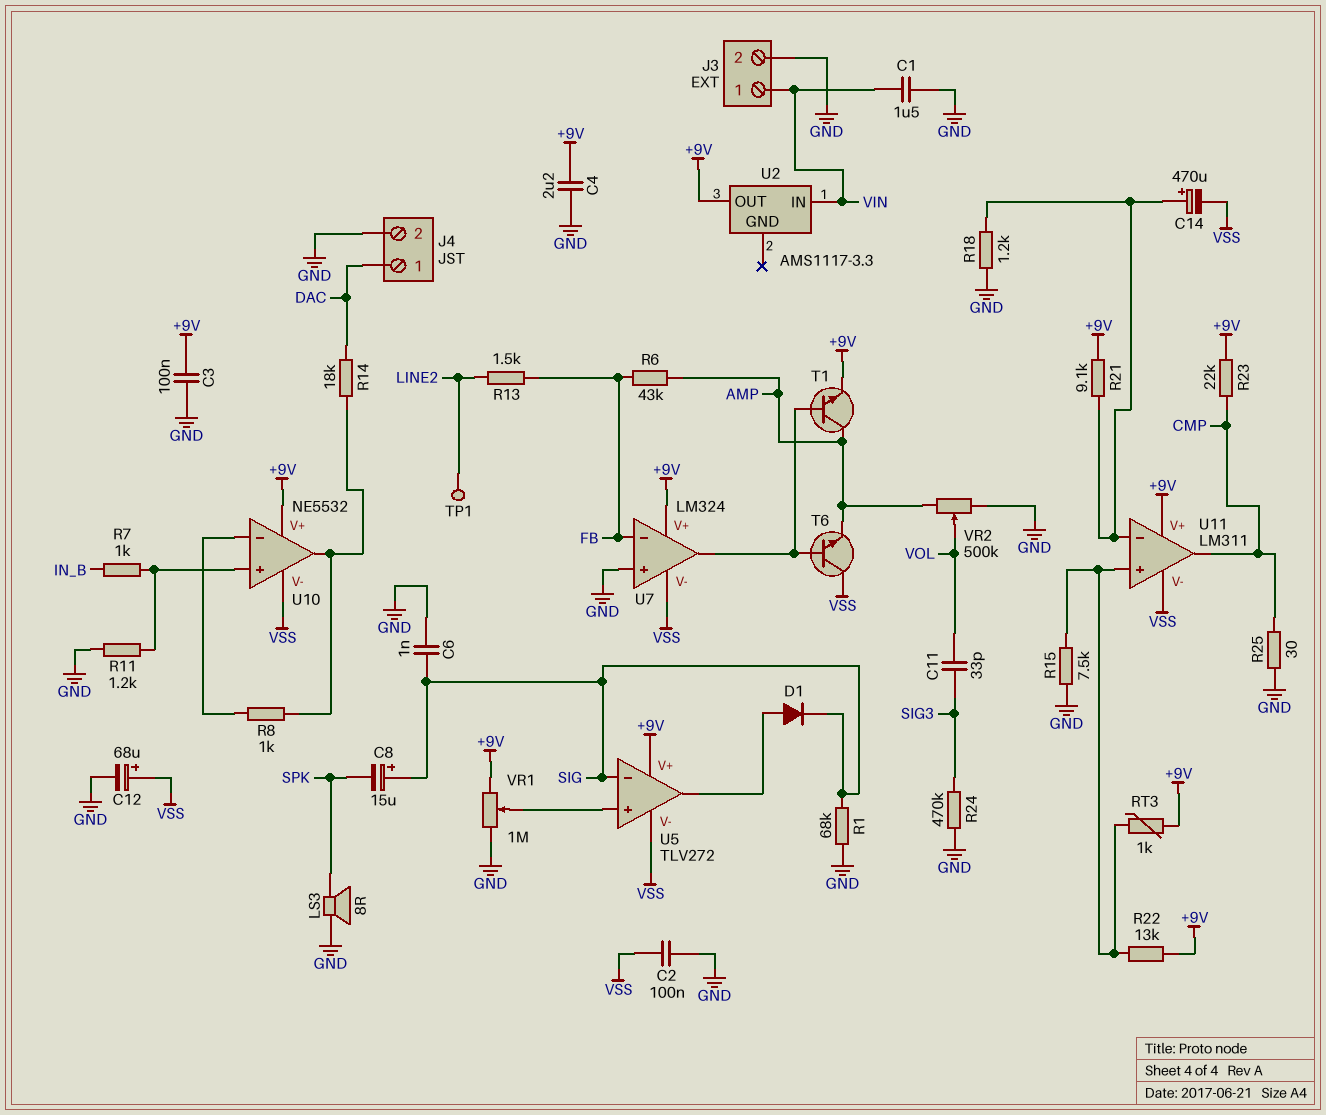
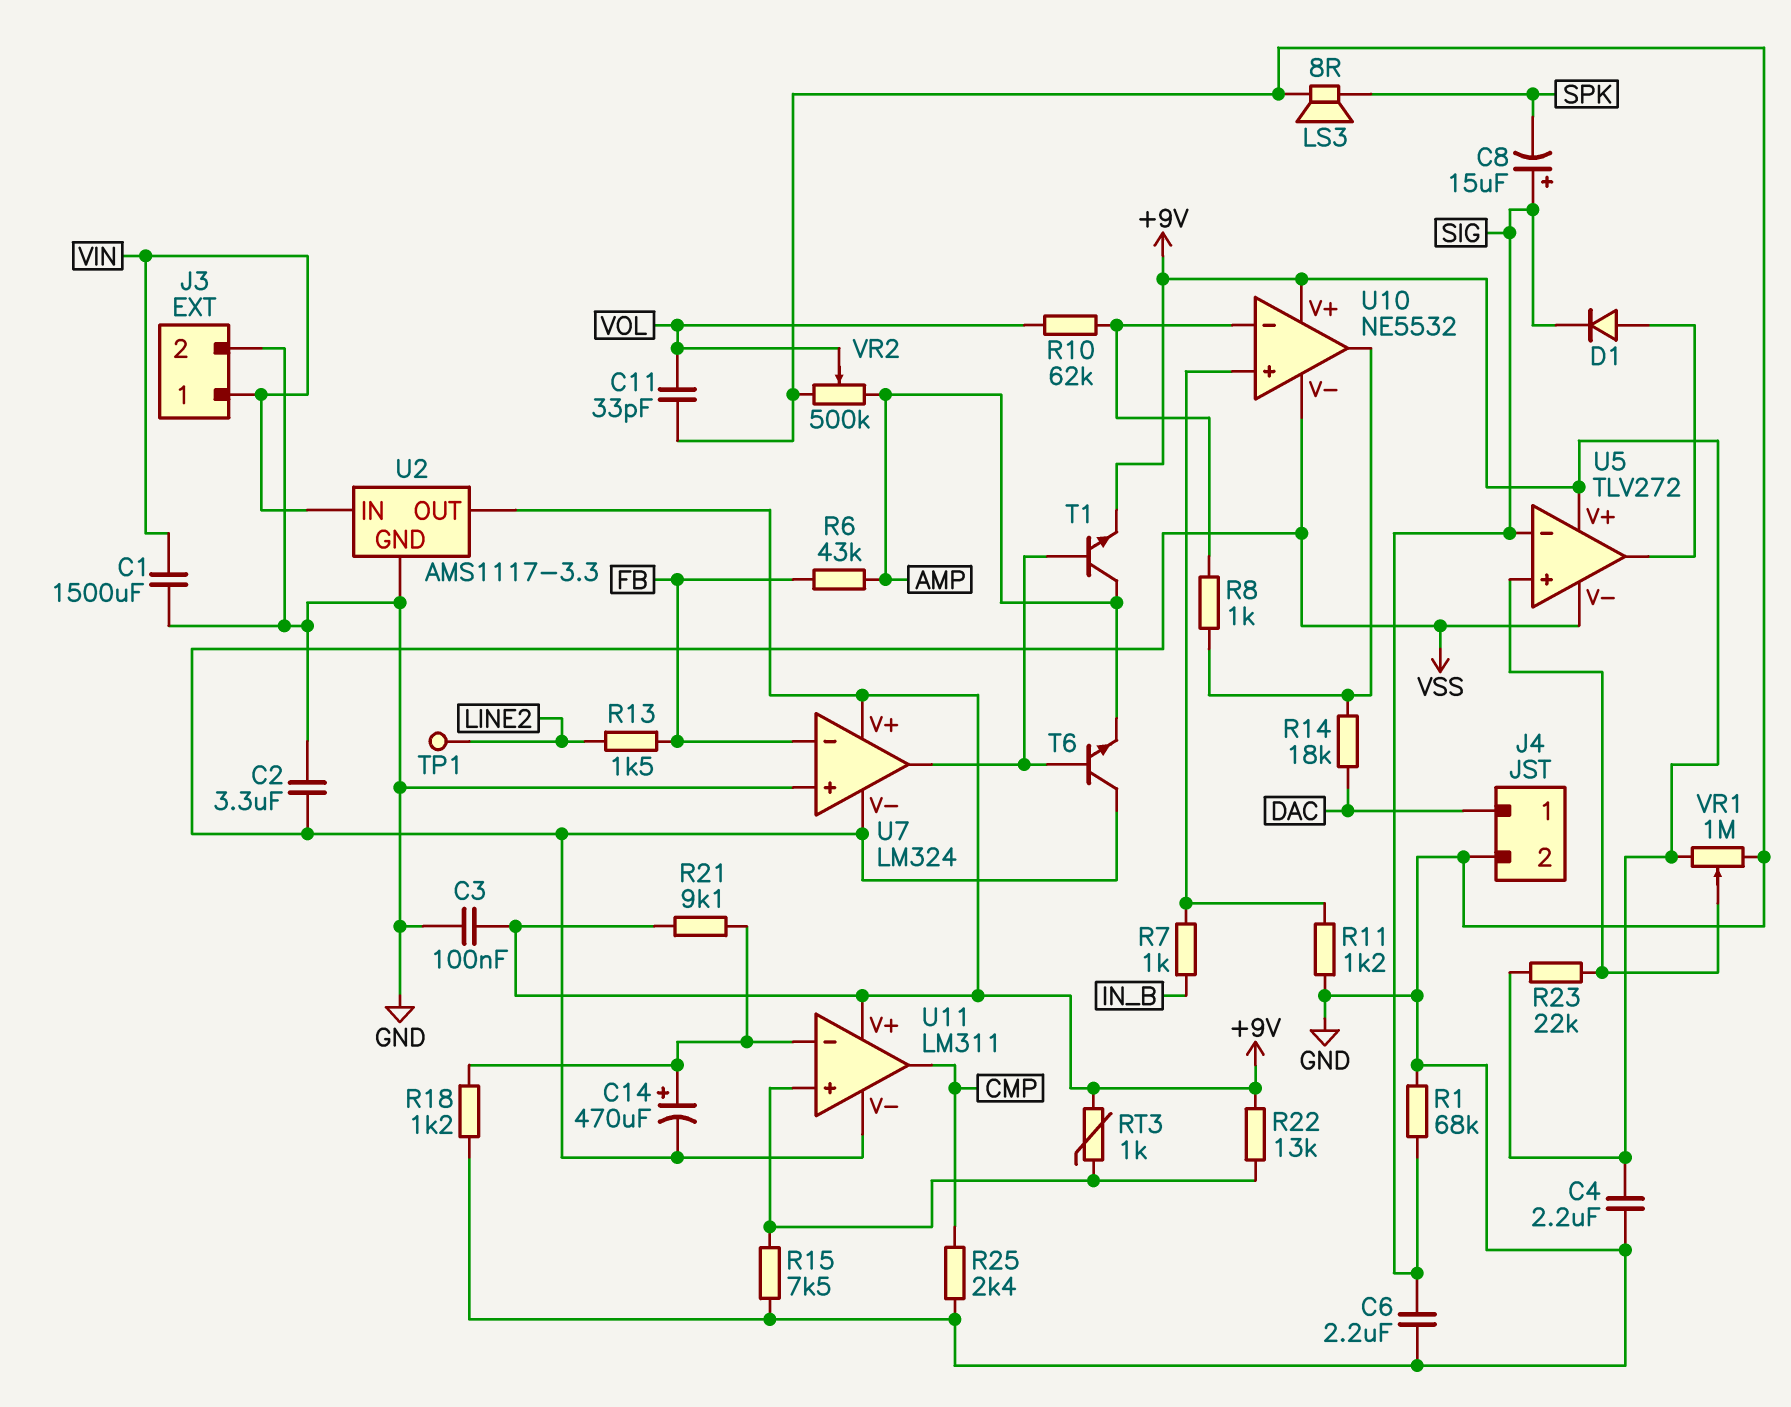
C1: 1.5uF (GND, VIN) -> 1500uF (GND, VIN)
C2: 100nF (GND, VSS) -> 3.3uF (GND, VSS)
C6: 1nF (GND, SIG) -> 2.2uF (GND, SIG)
C11: 33pF (SIG3, VOL) -> 33pF (GND, VOL)
C12: 68uF (plus VSS, minus GND) -> none
R10: none -> 62k (U10/in-, VOL)
R23: 22k (+9V, CMP) -> 22k (+9V, U5/in+)
R24: 470k (GND, SIG3) -> none
R25: 30 (CMP, GND) -> 2.4k (CMP, GND)
U2 pin GND: none -> GND

